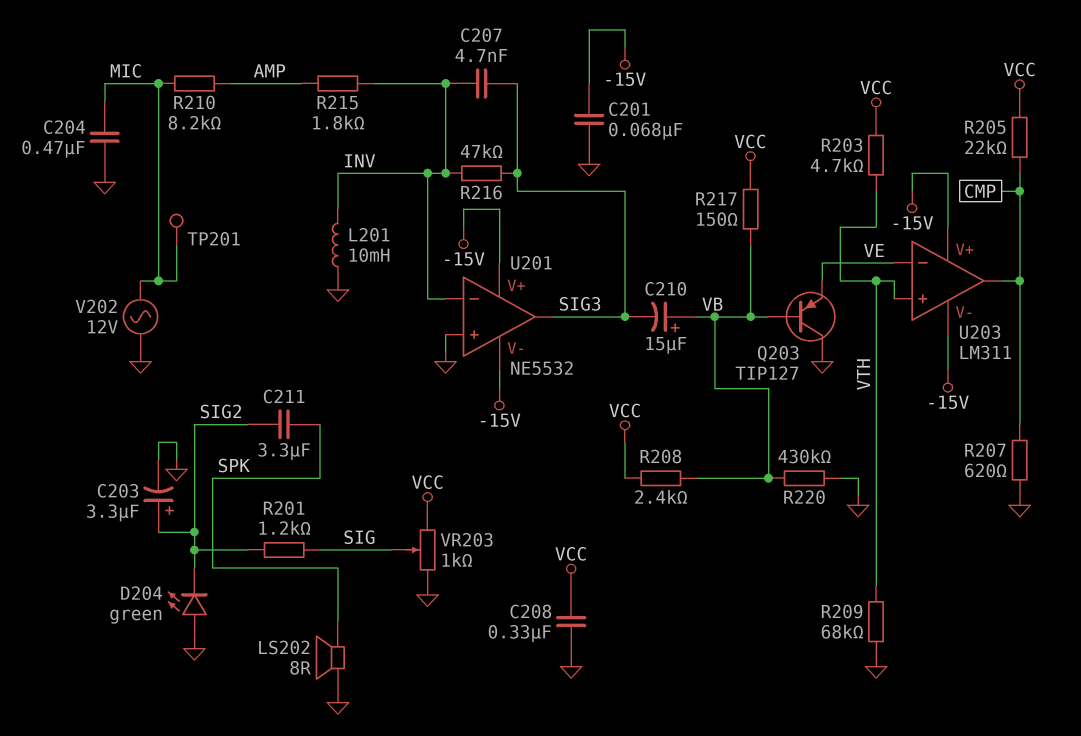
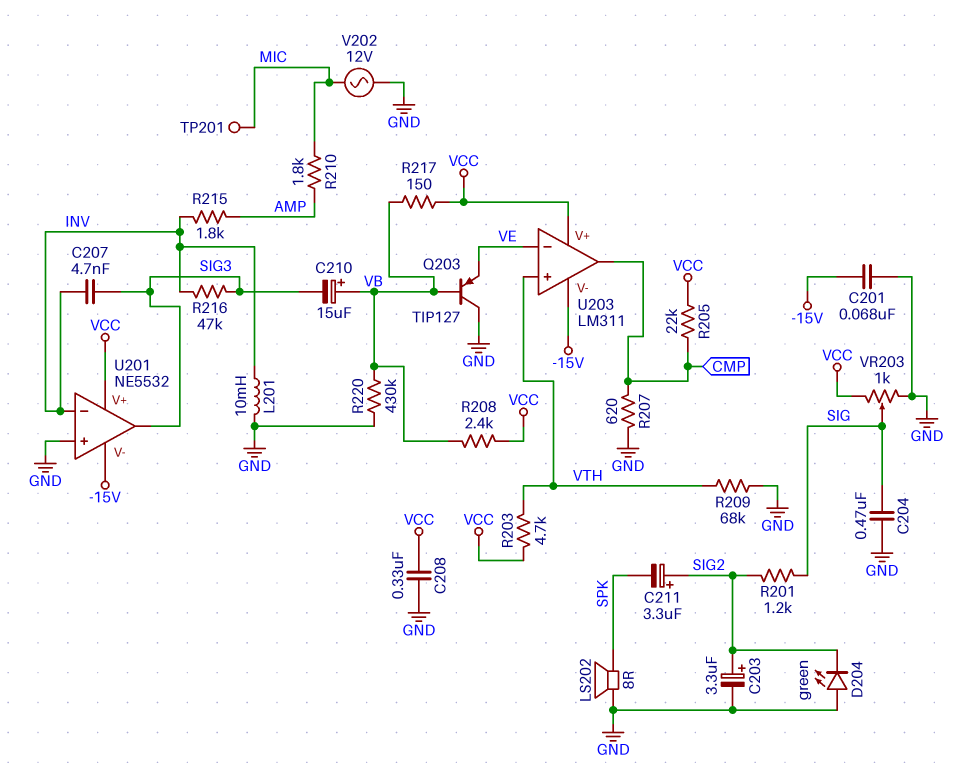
C204: 470nF (GND, MIC) -> 470nF (GND, SIG)
C211: 3.3uF (SIG2, SPK) -> 3.3uF (plus SIG2, minus SPK)
R210: 8.2k (AMP, MIC) -> 1.8k (AMP, MIC)
U201 pin V+: -15V -> VCC
U203 pin V+: -15V -> VCC

